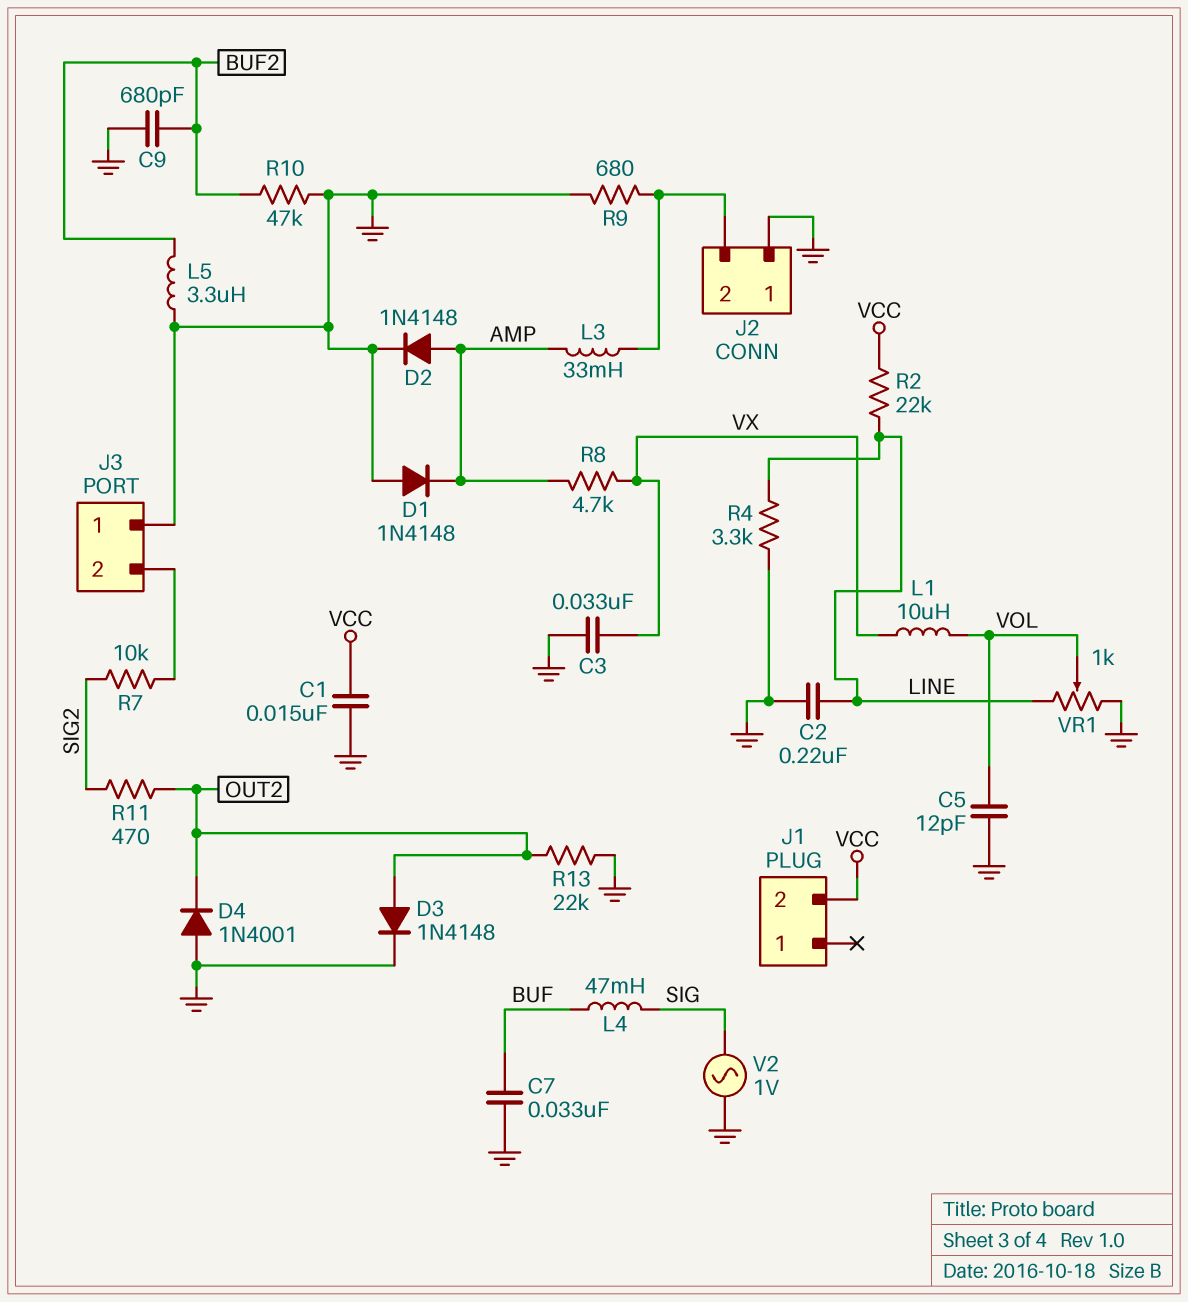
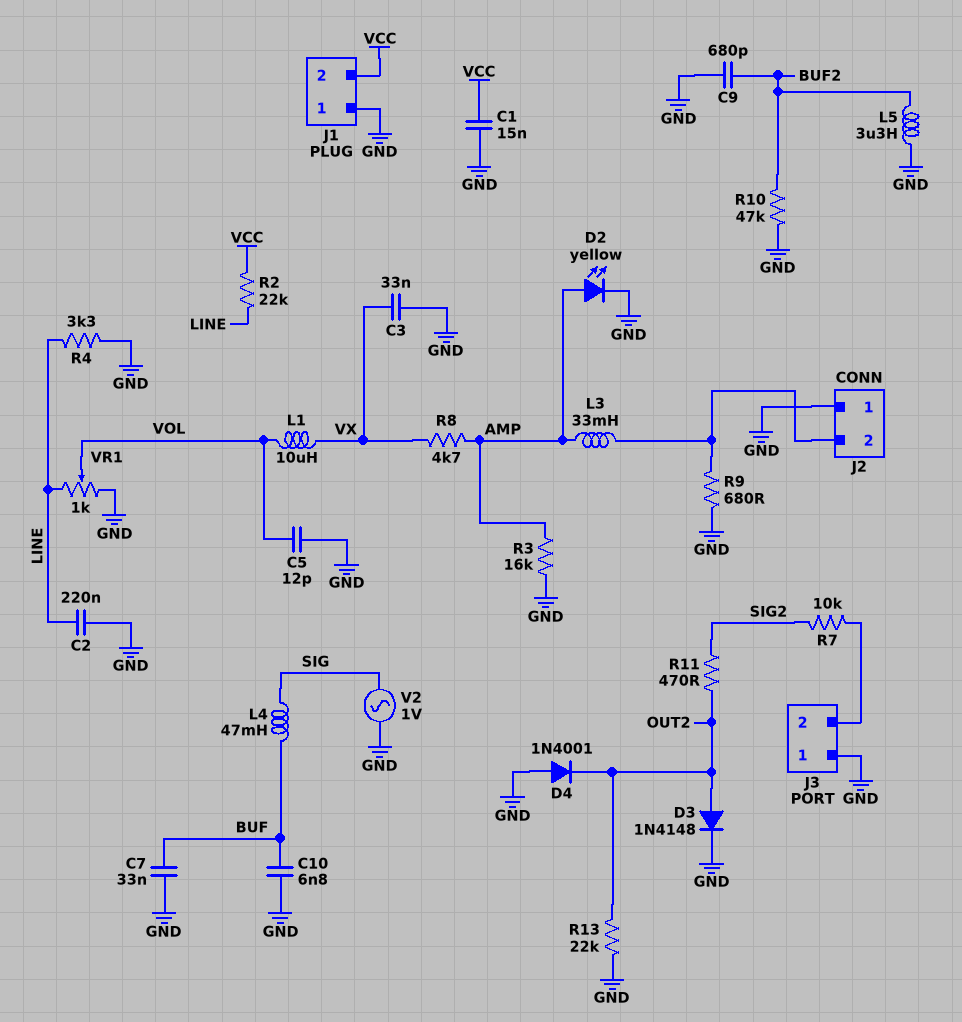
C10: none -> 6.8nF (BUF, GND)
D1: diode 1N4148 (A GND, K AMP) -> none
D2: diode 1N4148 (A AMP, K GND) -> LED yellow (A AMP, K GND)
J1 pin 1: none -> GND
R3: none -> 16k (AMP, GND)

